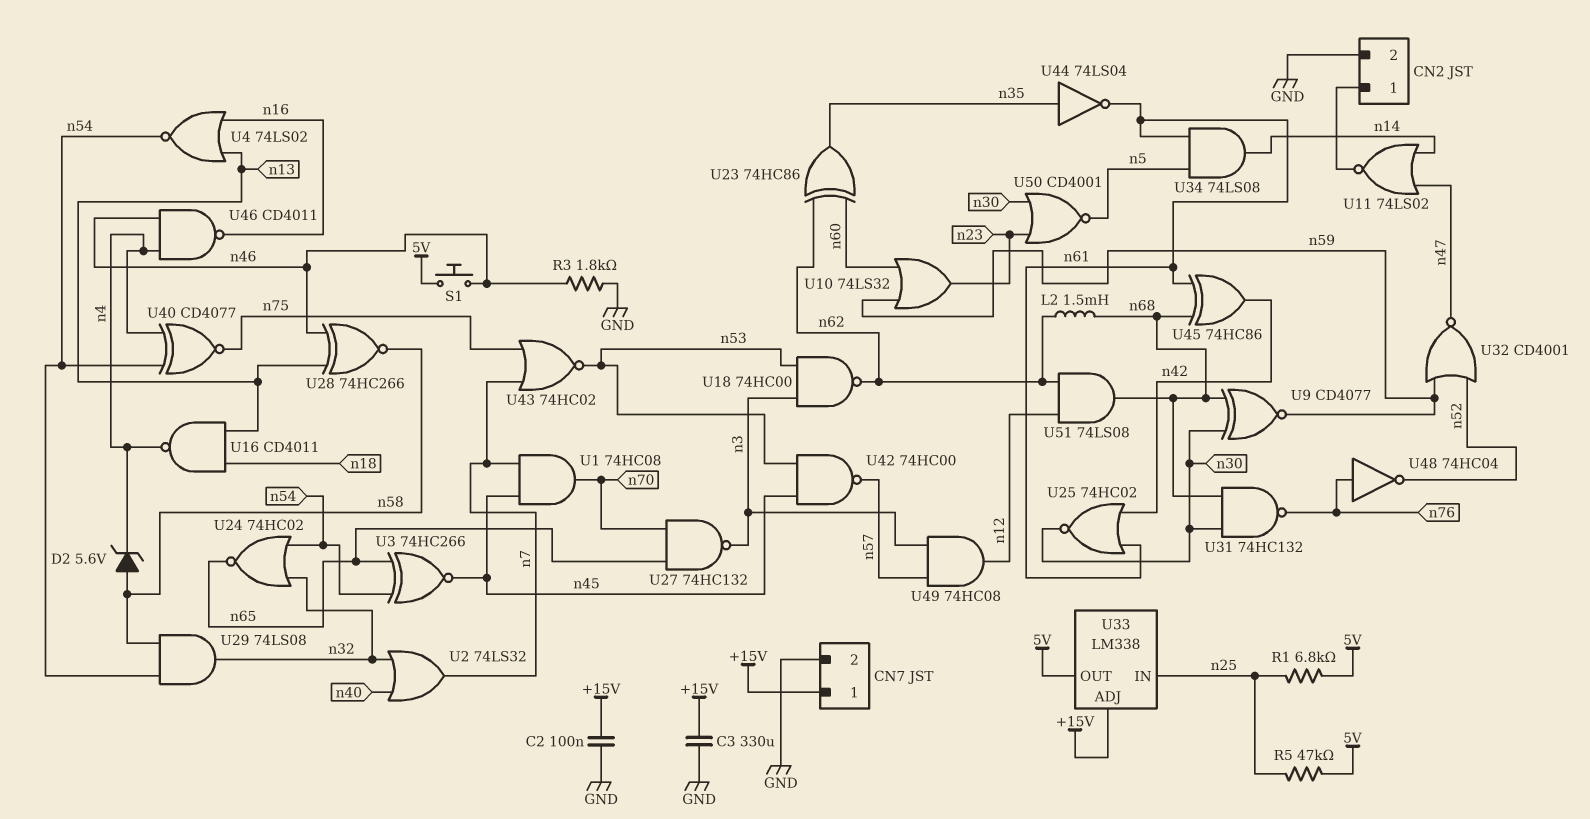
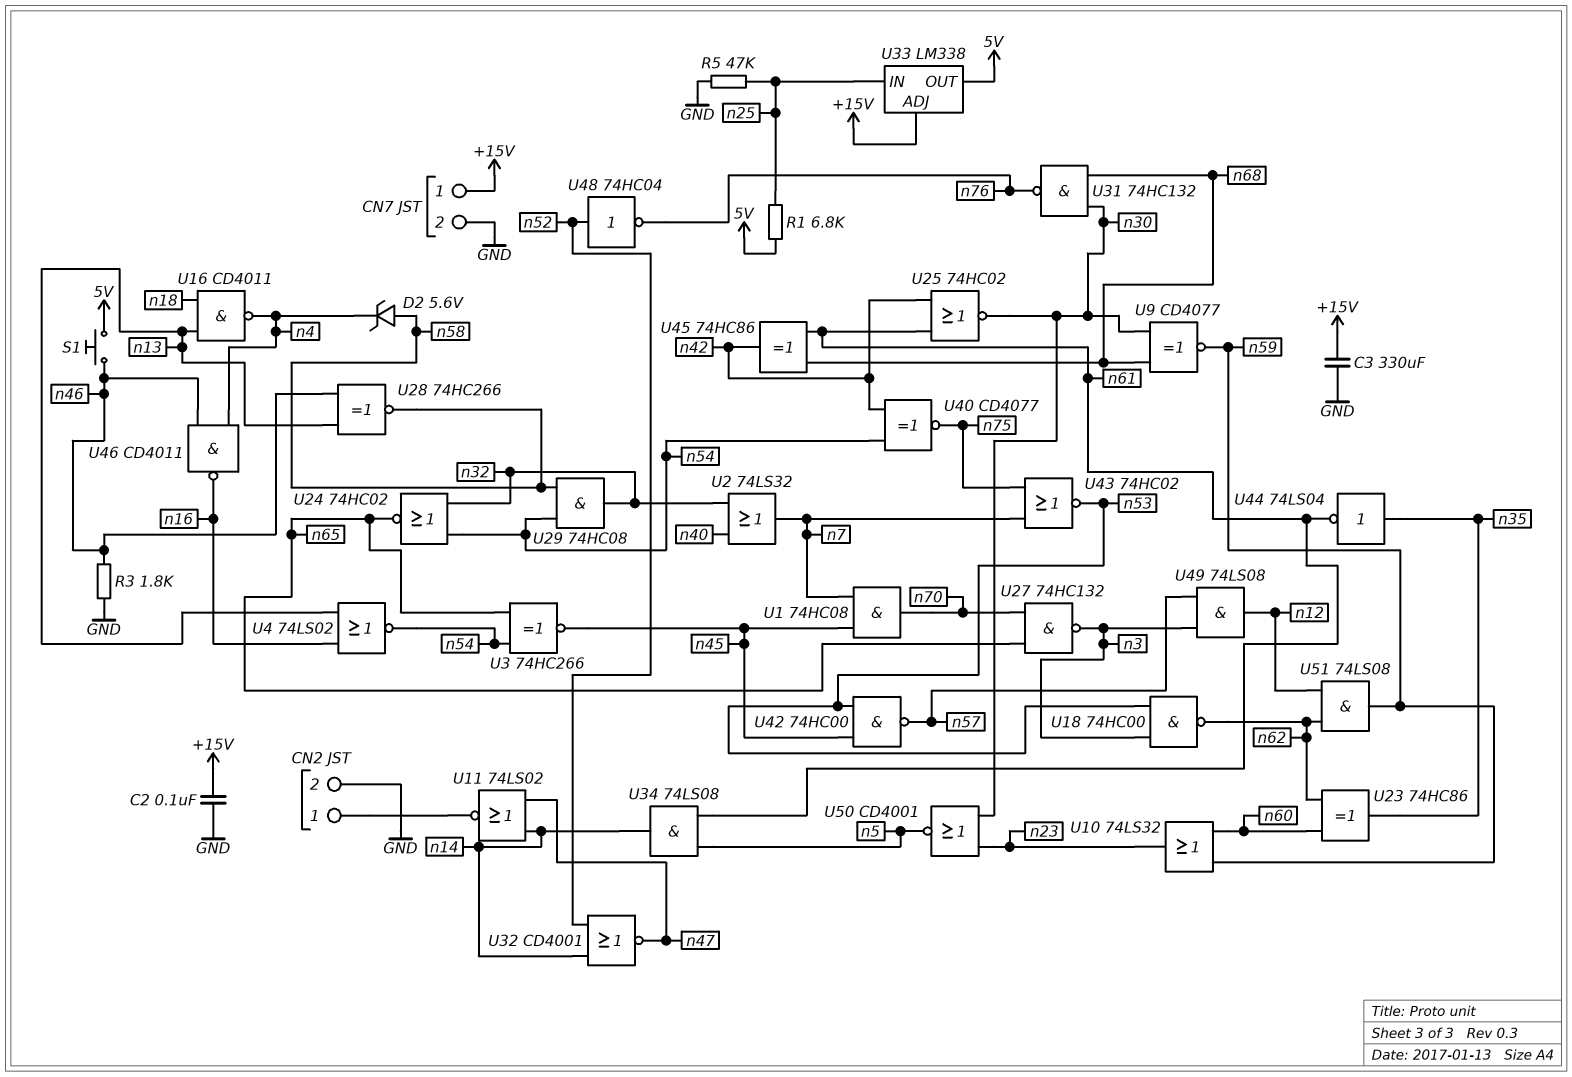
L2: 1.5mH (n62, n68) -> none
R5: 47k (5V, n25) -> 47k (GND, n25)
U29: AND 74LS08 (in n54, in n58, out n32) -> AND 74HC08 (in n54, in n58, out n32)
U32: NOR CD4001 (in n52, in n59, out n47) -> NOR CD4001 (in n14, in n52, out n47)
U40: XNOR CD4077 (in n4, in n54, out n75) -> XNOR CD4077 (in n42, in n54, out n75)
U48: NOT 74HC04 (in n76, out n52) -> NOT 74HC04 (in n52, out n76)
U49: AND 74HC08 (in n3, in n57, out n12) -> AND 74LS08 (in n3, in n57, out n12)
U51: AND 74LS08 (in n12, in n62, out n68) -> AND 74LS08 (in n12, in n62, out n59)

